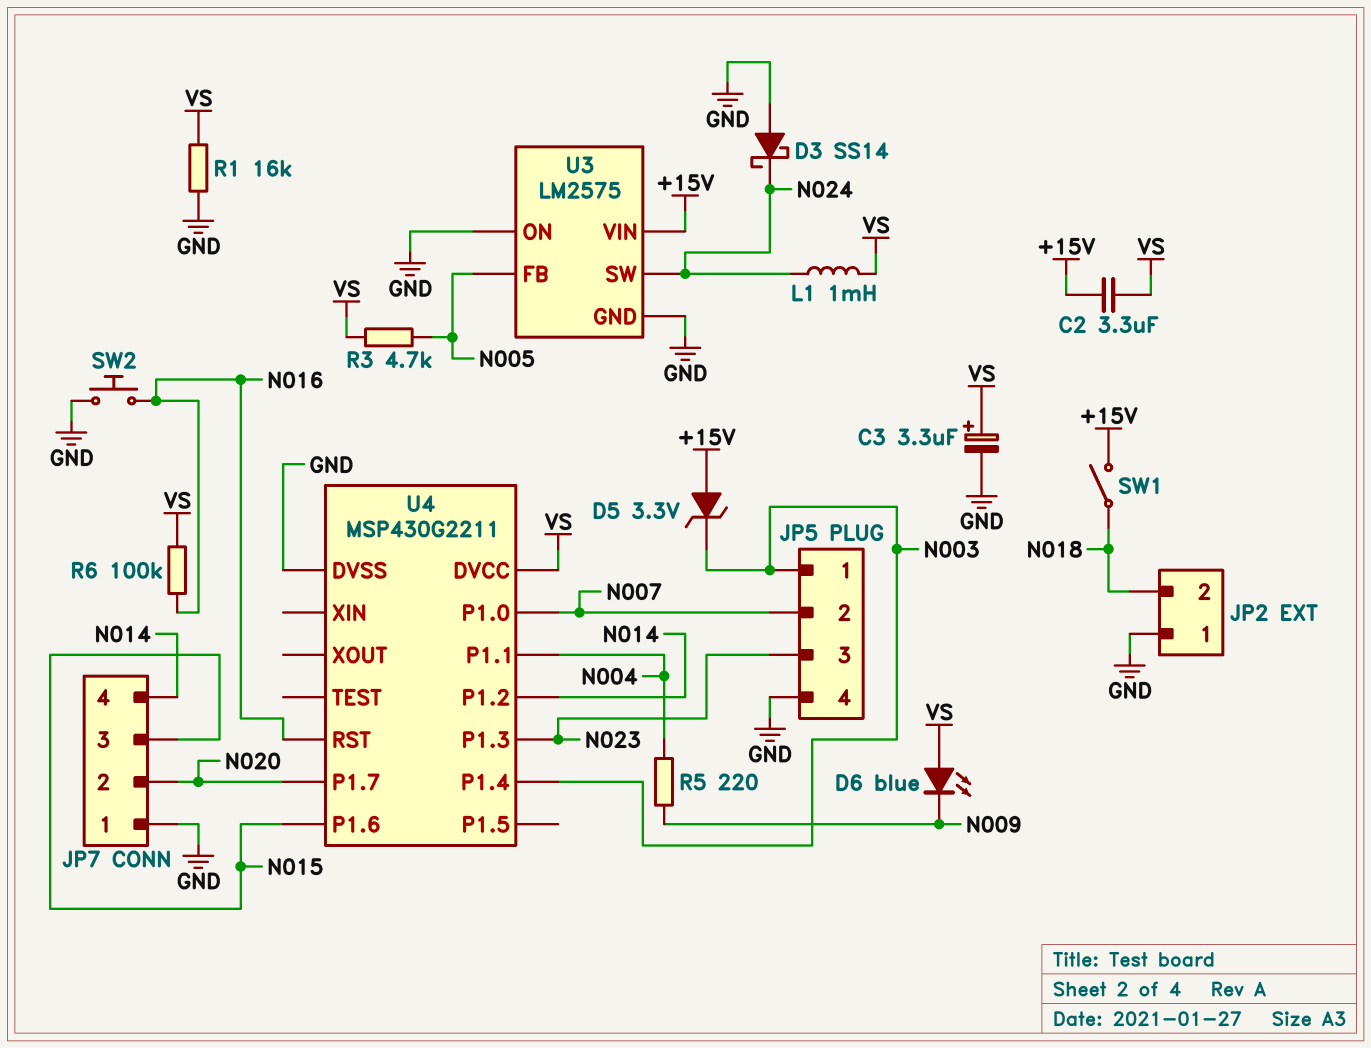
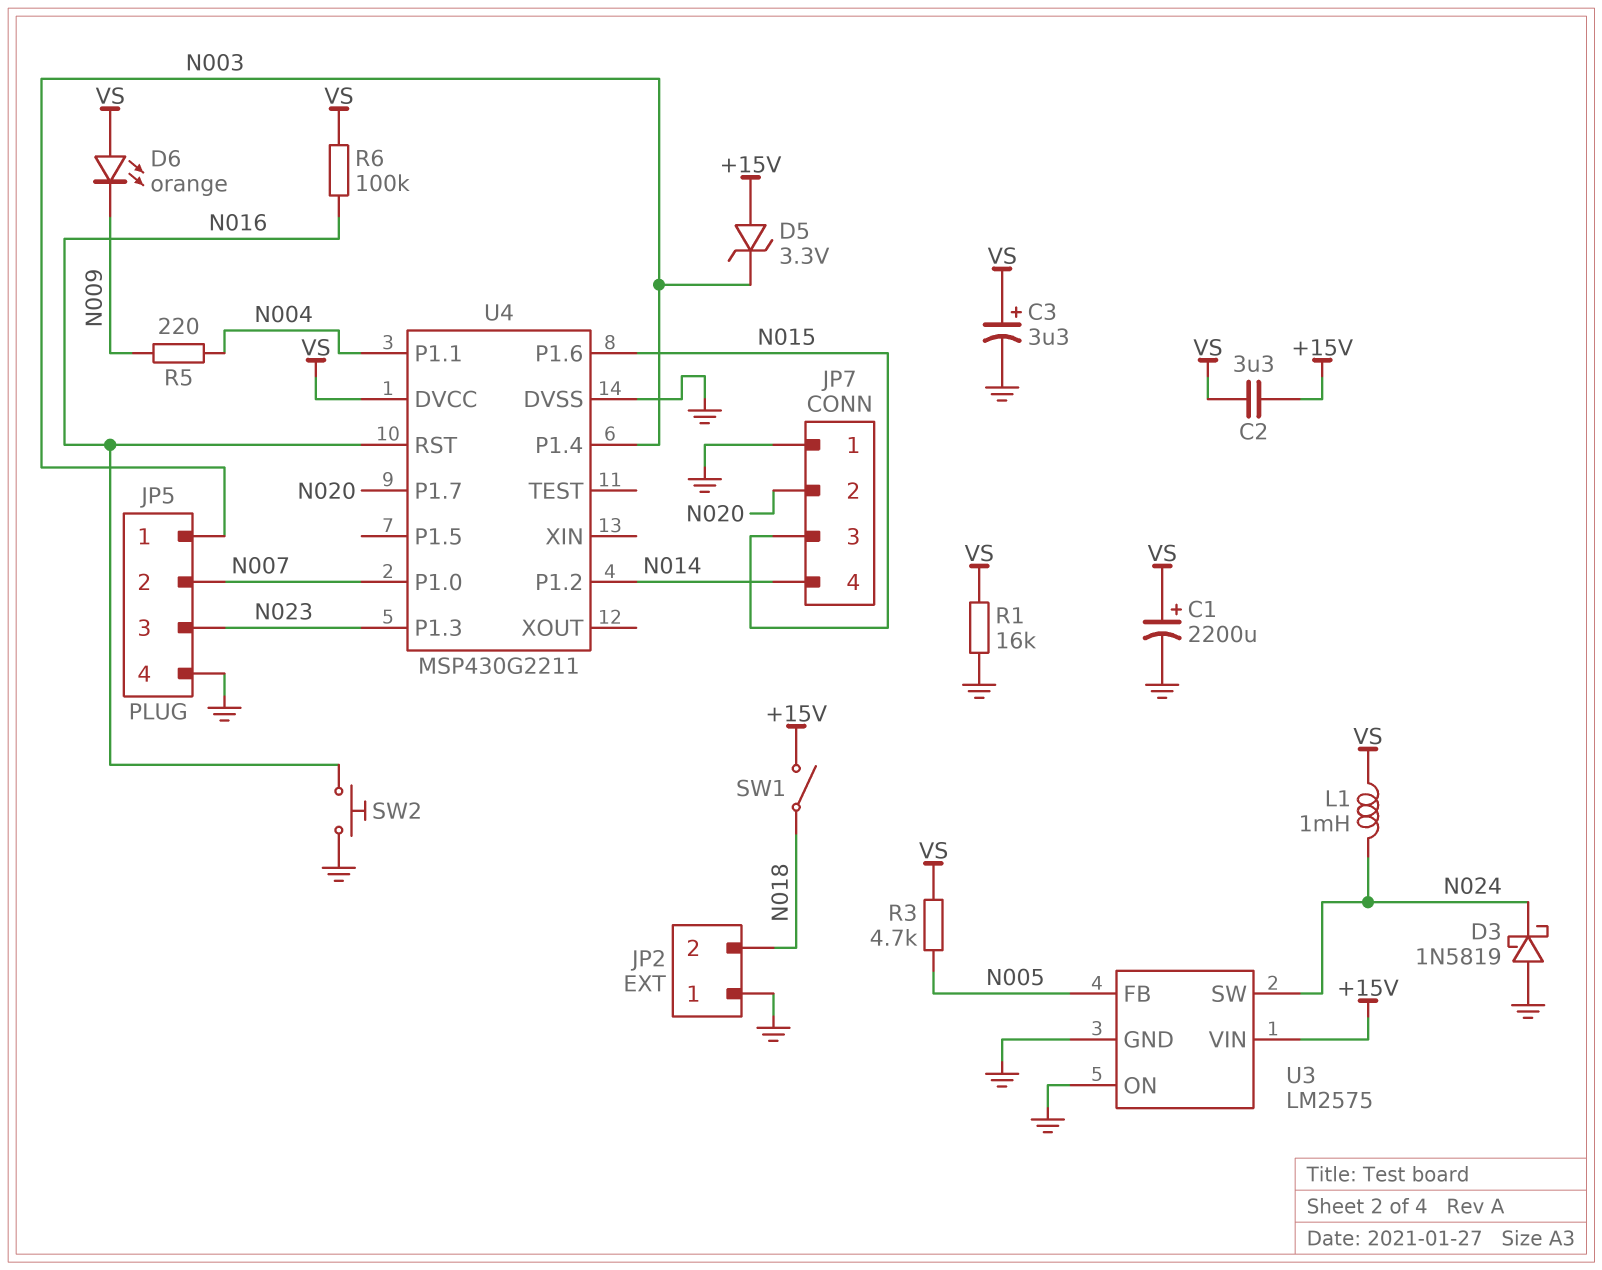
C1: none -> 2200uF (plus VS, minus GND)
D3: schottky SS14 (A GND, K N024) -> schottky 1N5819 (A GND, K N024)
D6: LED blue (A VS, K N009) -> LED orange (A VS, K N009)

